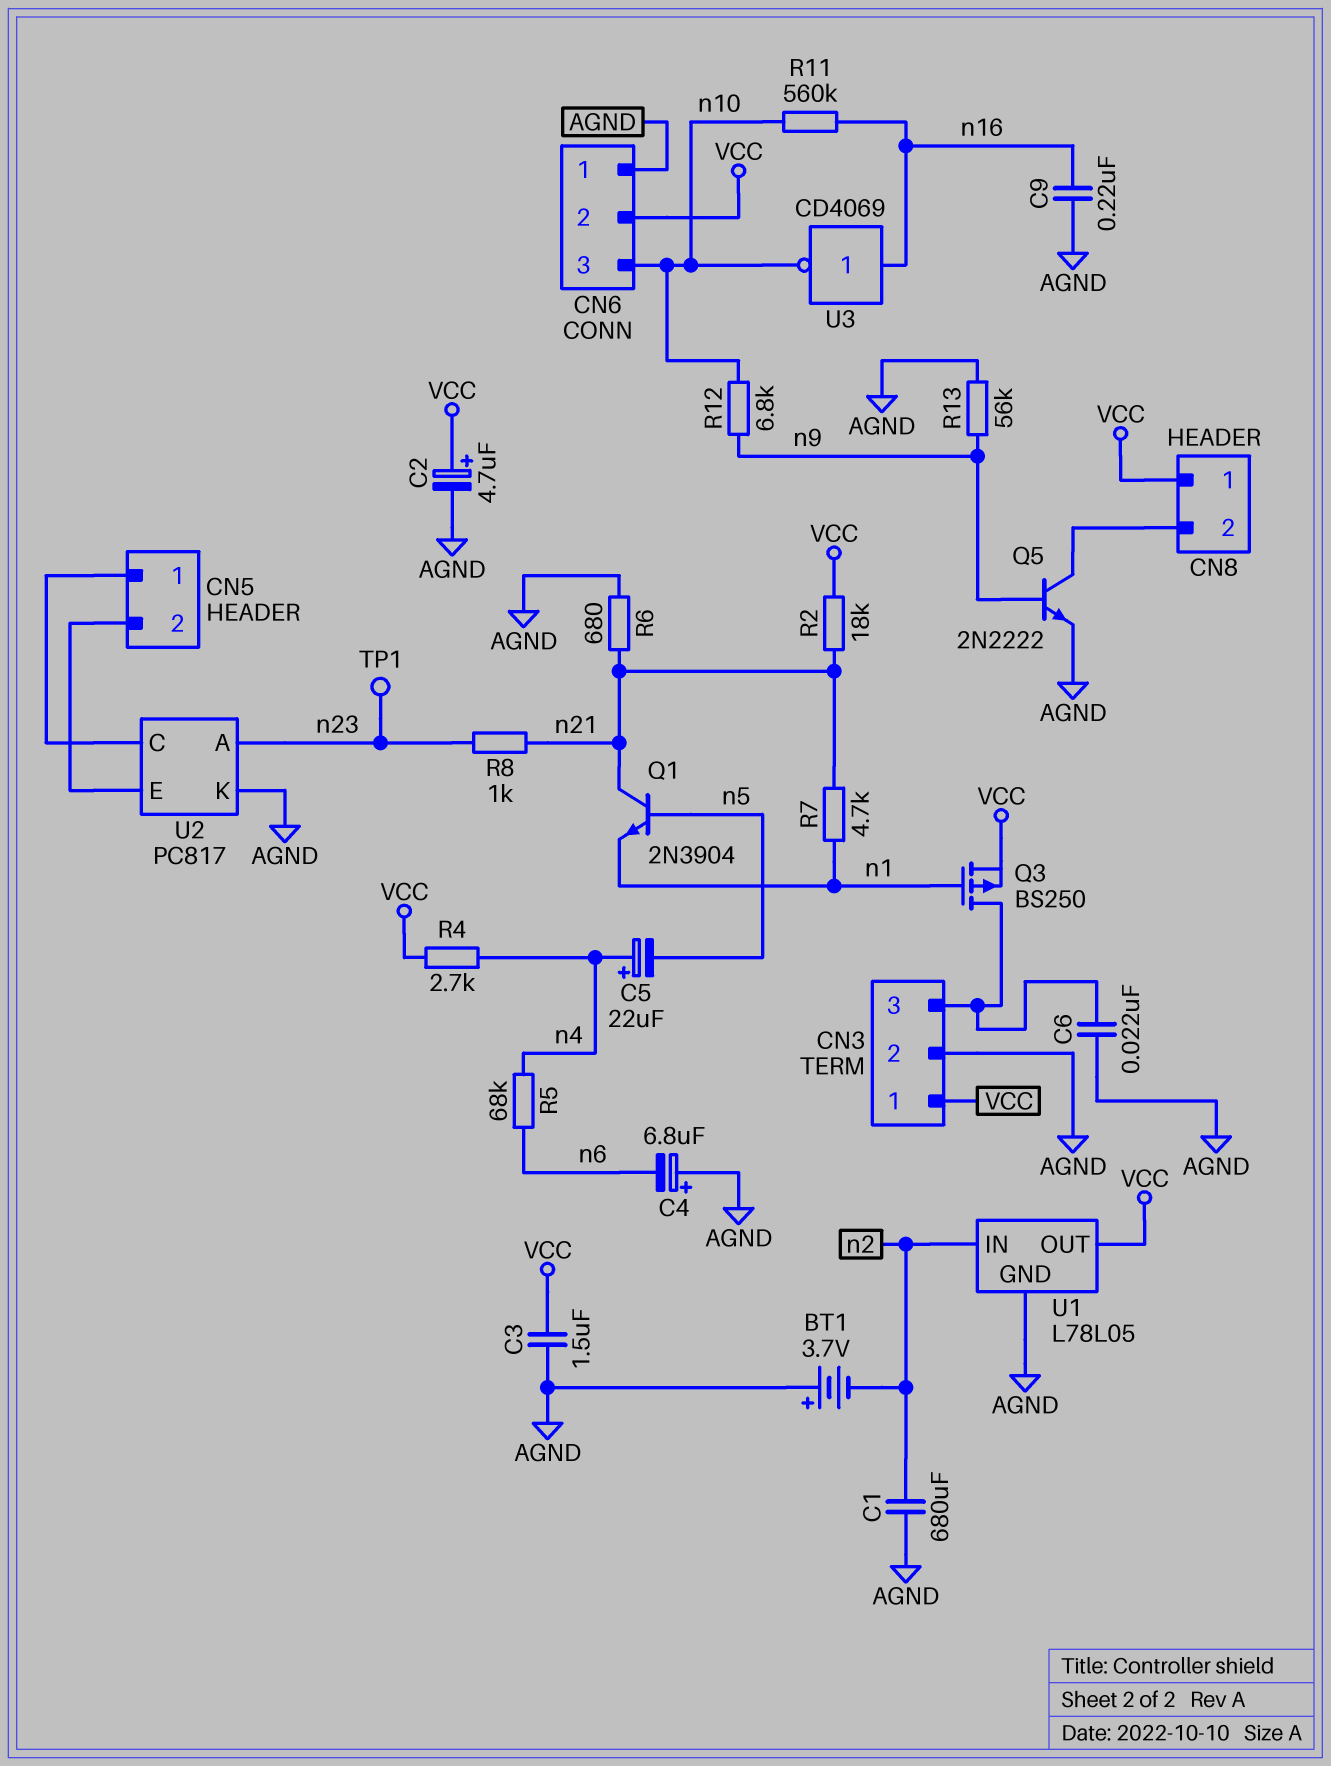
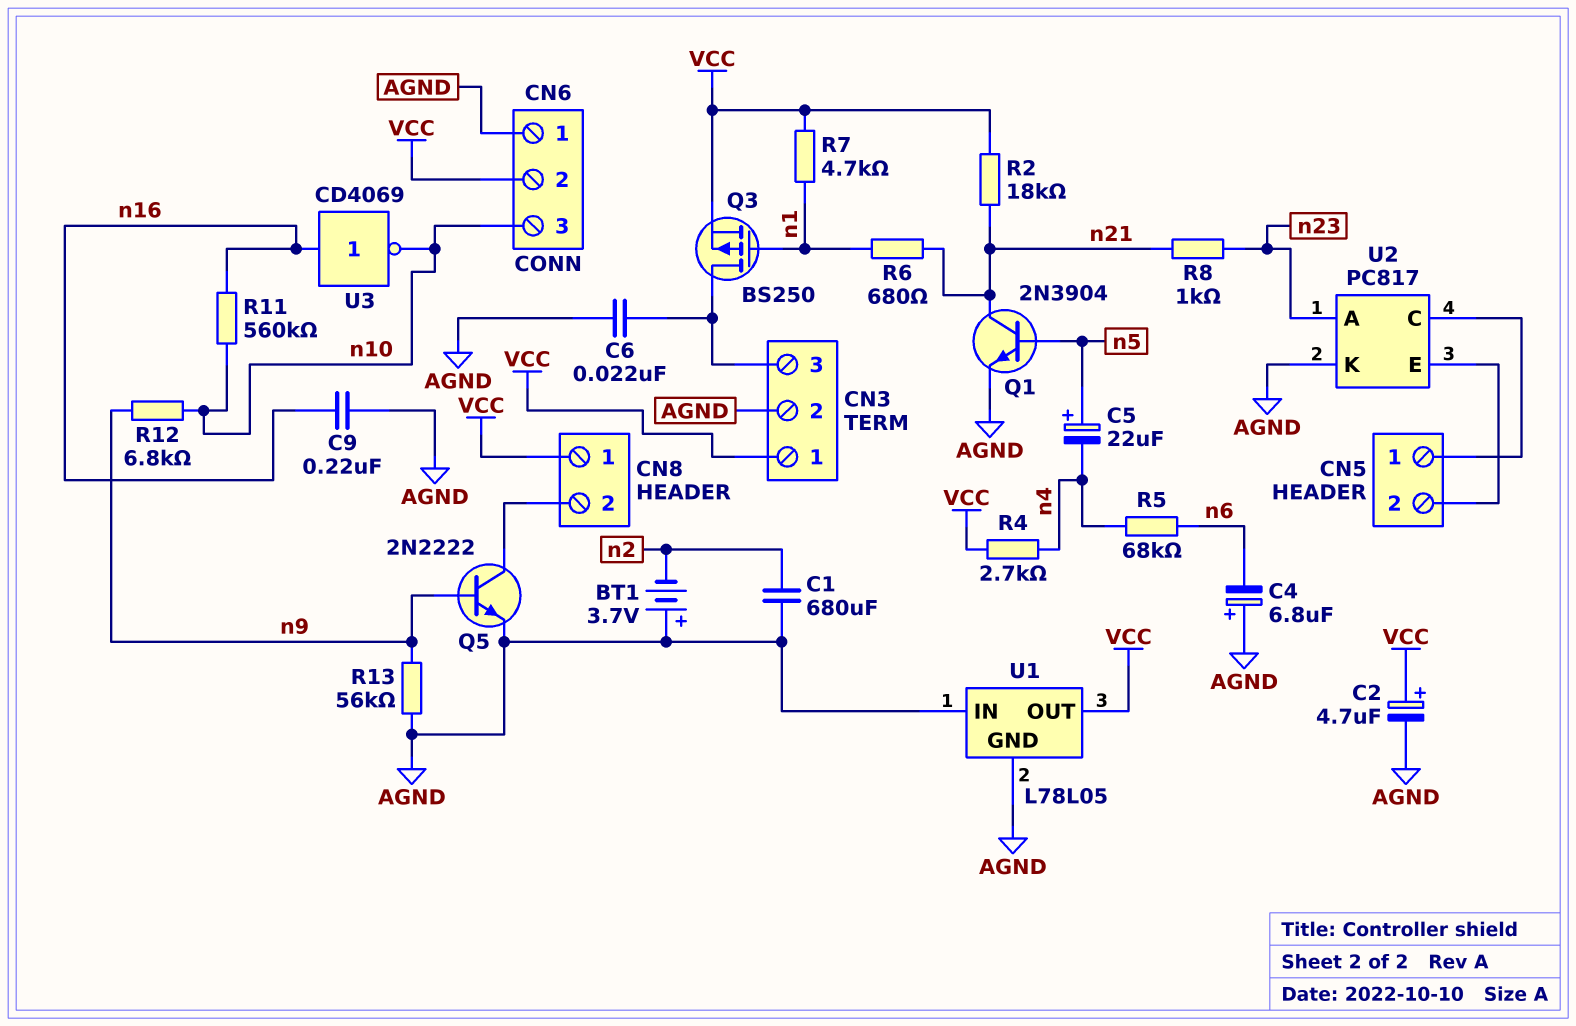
C3: 1.5uF (AGND, VCC) -> none
C5: 22uF (plus n4, minus n5) -> 22uF (plus n5, minus n4)
Q1: NPN 2N3904 (B n5, C n21, E n1) -> NPN 2N3904 (B n5, C n21, E AGND)
R6: 680 (AGND, n21) -> 680 (n1, n21)
R7: 4.7k (n1, n21) -> 4.7k (VCC, n1)
TP1: test point (n23) -> none
U1 pin IN: n2 -> AGND

